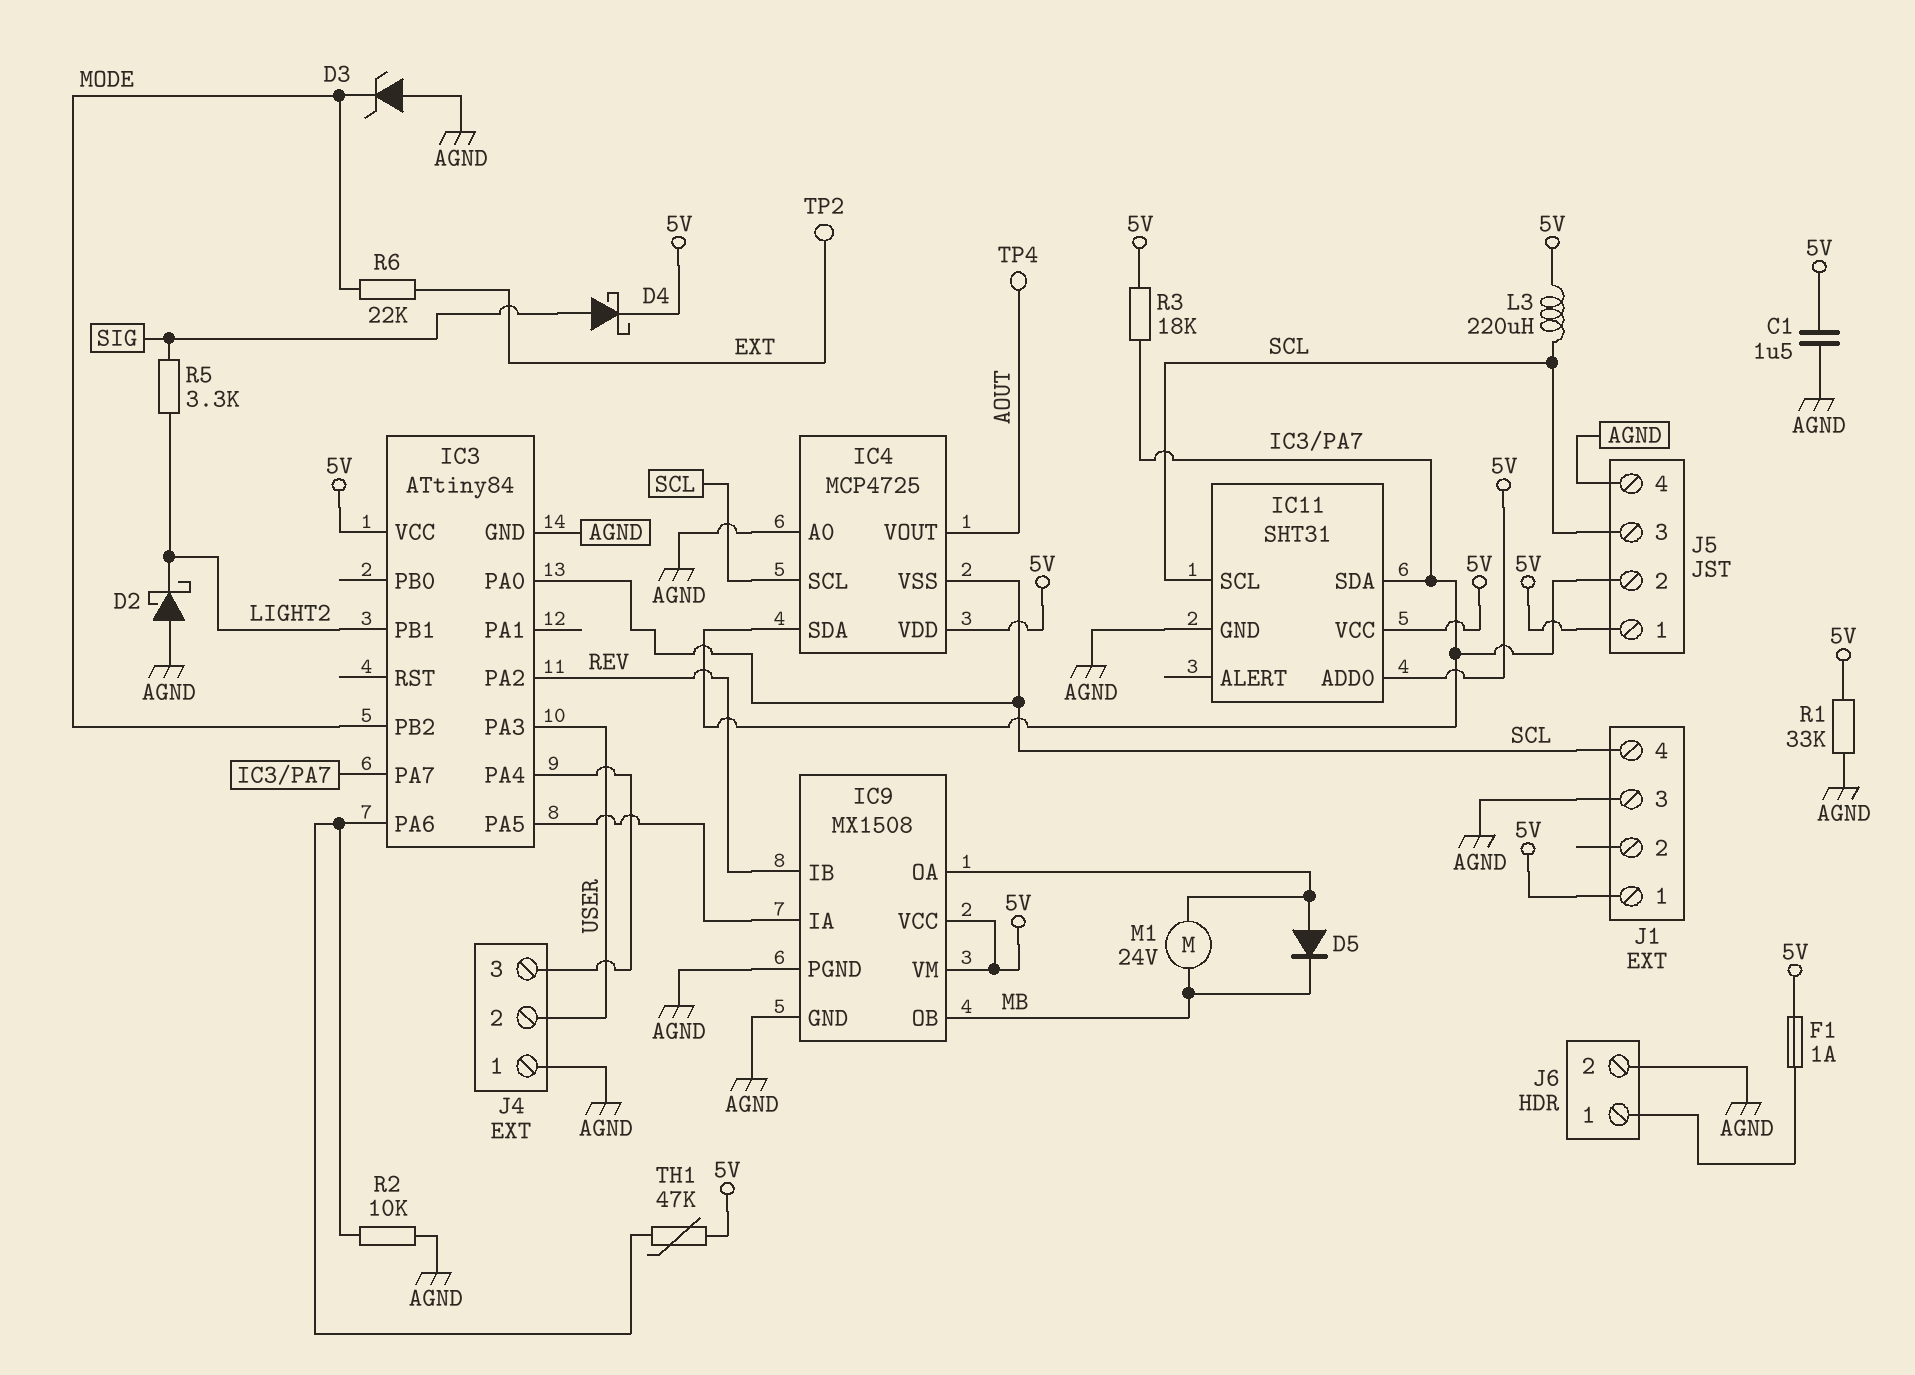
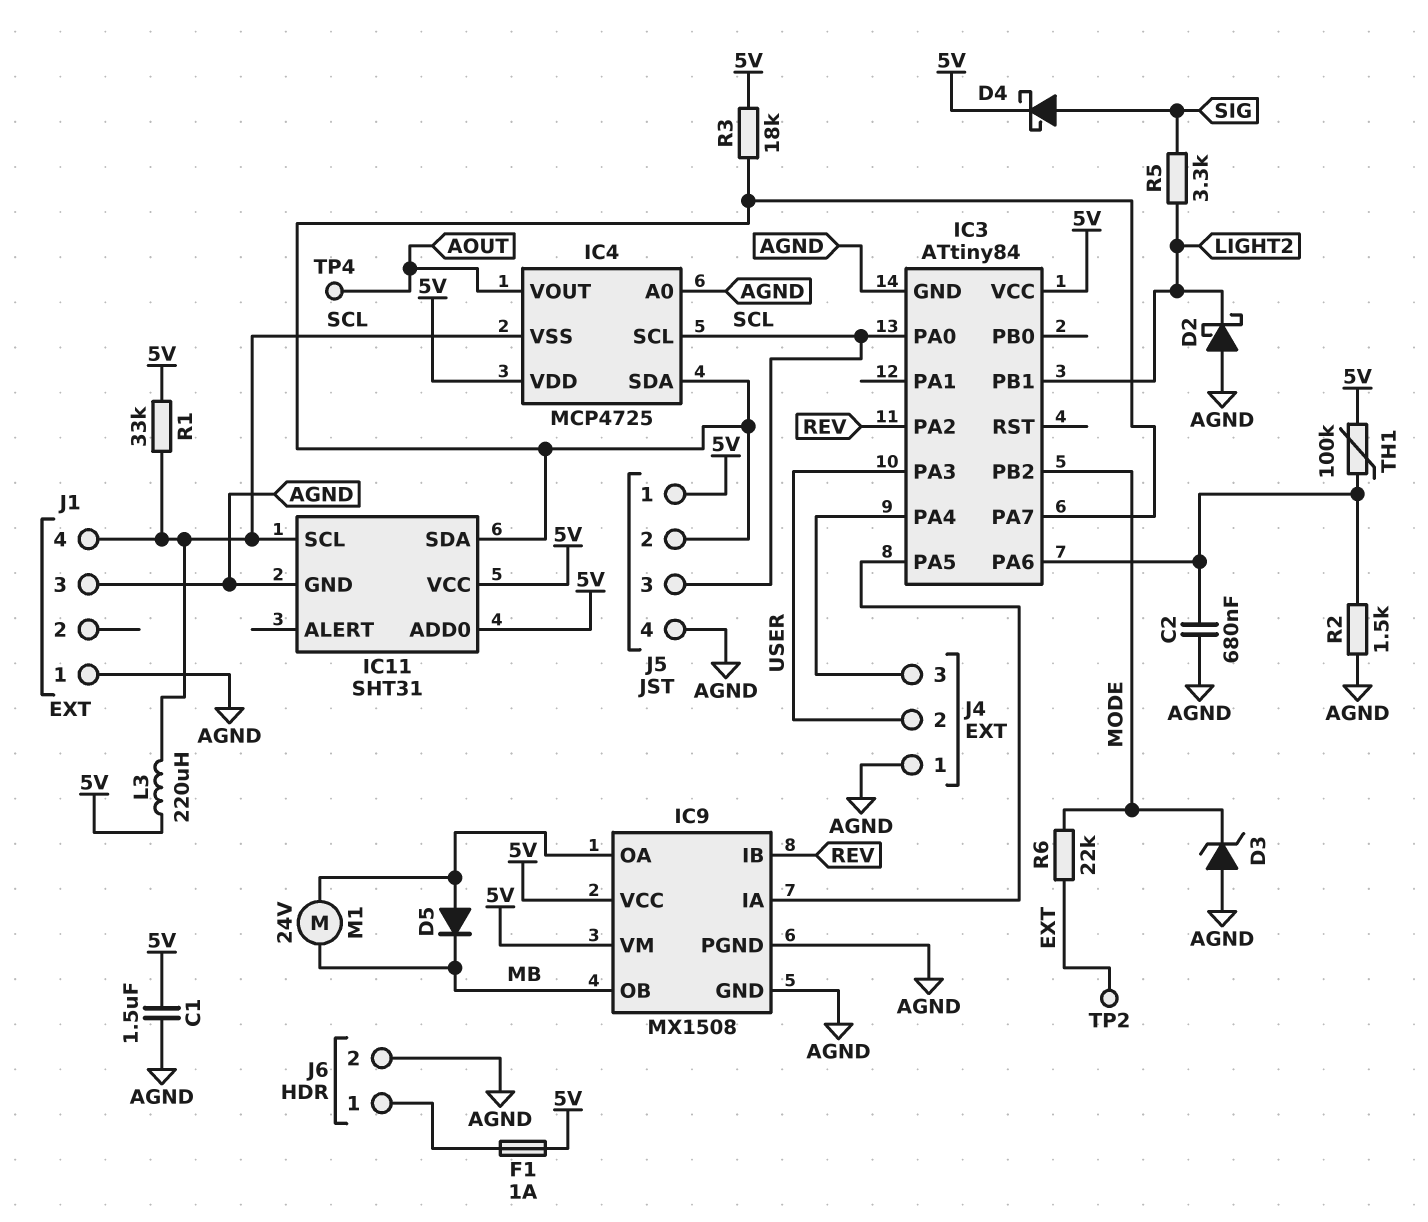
C2: none -> 680nF (AGND, IC3/PA6)
J1 pin 1: 5V -> AGND
R1: 33k (5V, AGND) -> 33k (5V, SCL)
R2: 10k (AGND, IC3/PA6) -> 1.5k (AGND, IC3/PA6)
TH1: 47k (5V, IC3/PA6) -> 100k (5V, IC3/PA6)

